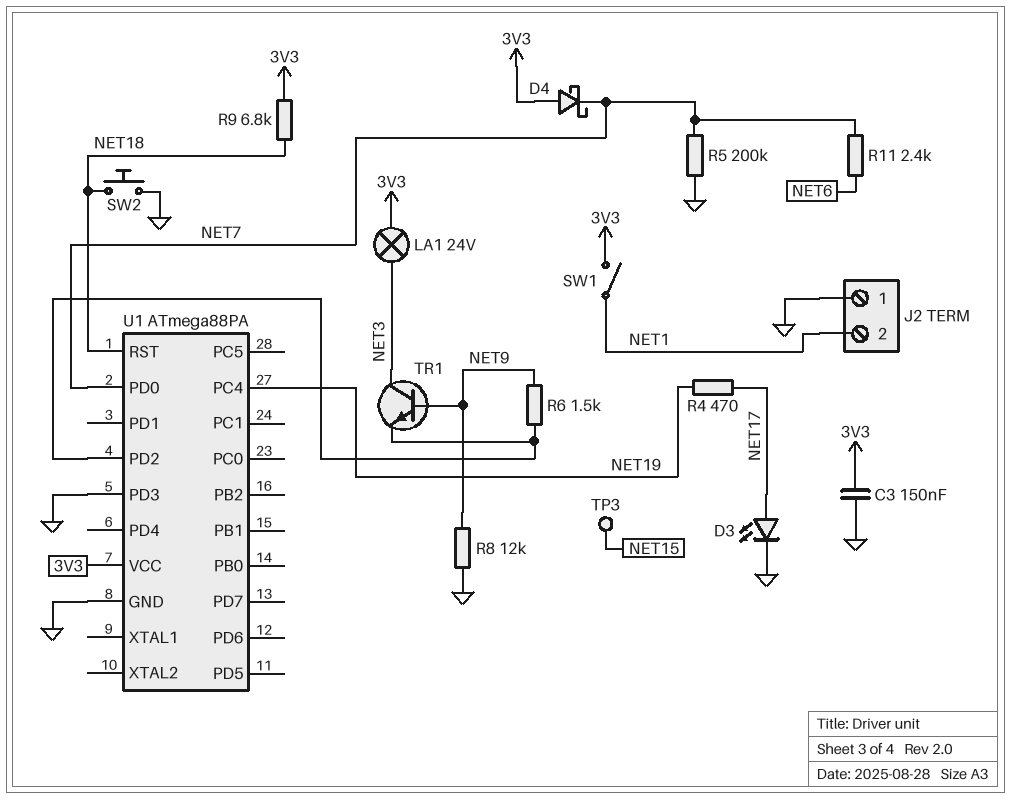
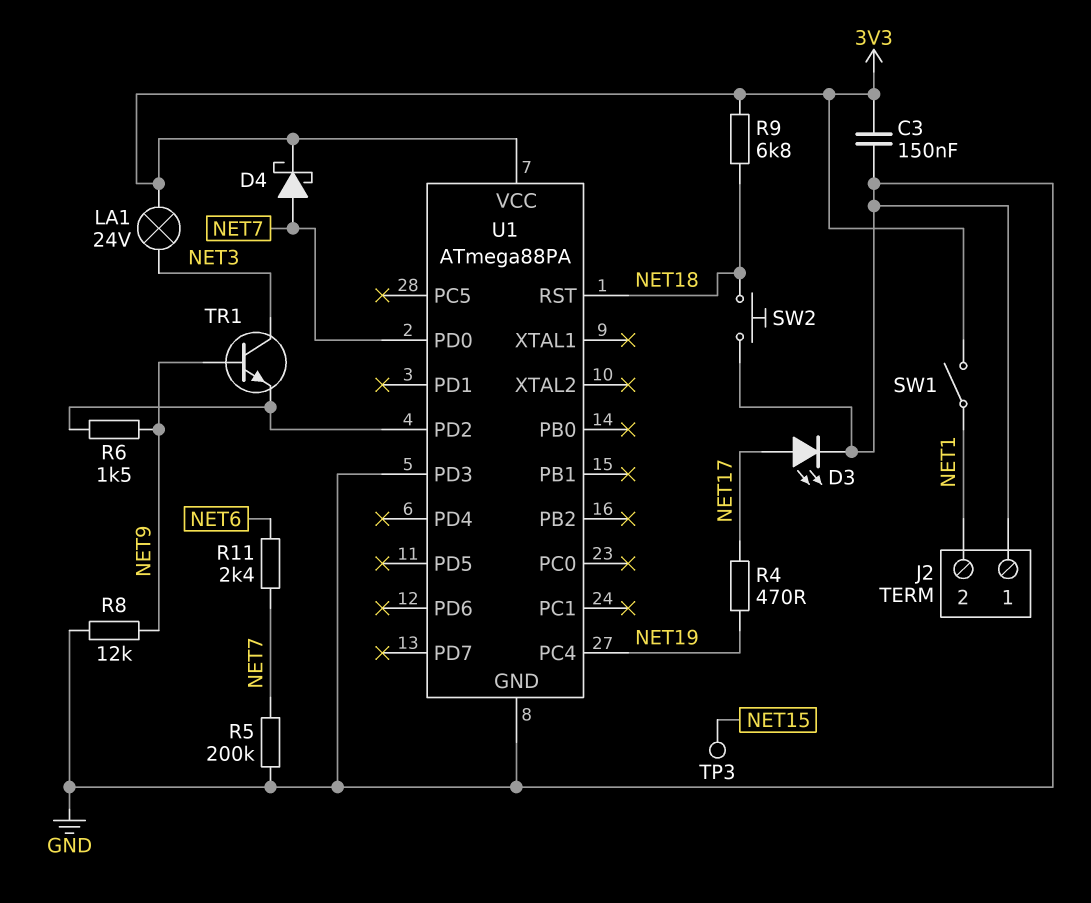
D4: schottky (A 3V3, K NET7) -> schottky (A NET7, K 3V3)

